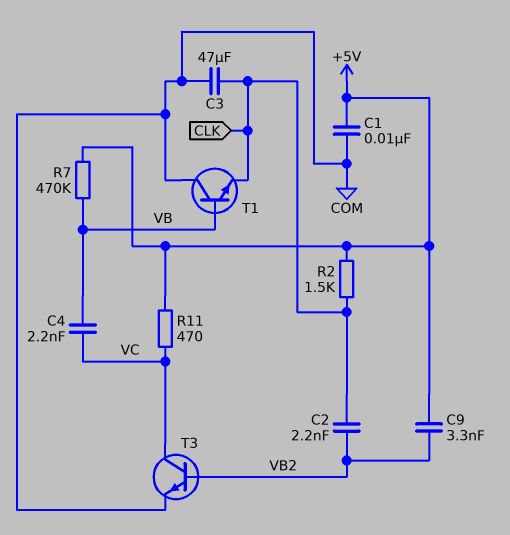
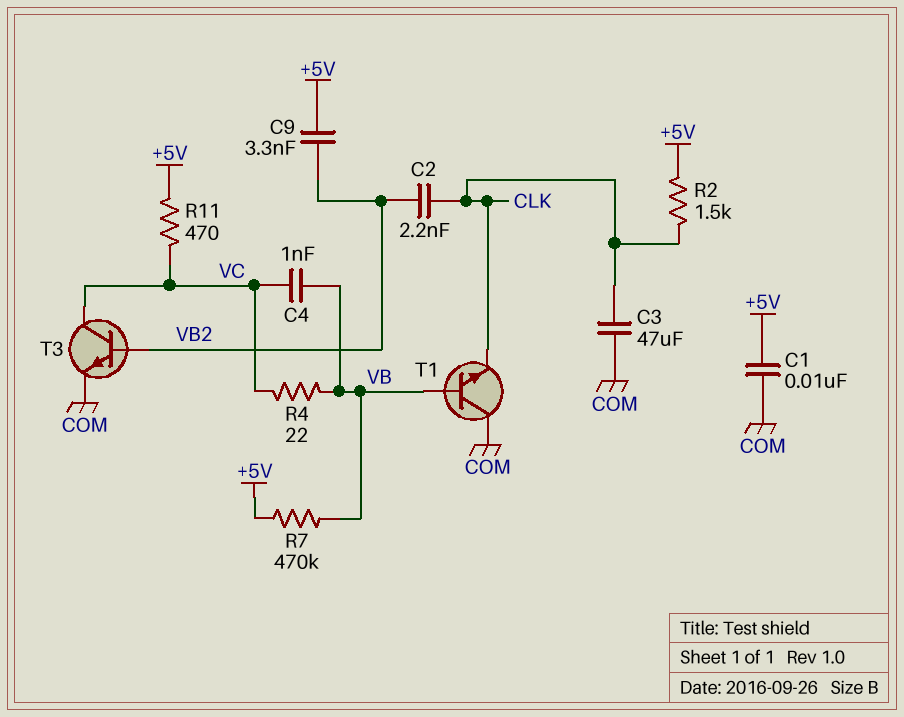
C4: 2.2nF (VB, VC) -> 1nF (VB, VC)
R4: none -> 22 (VB, VC)

